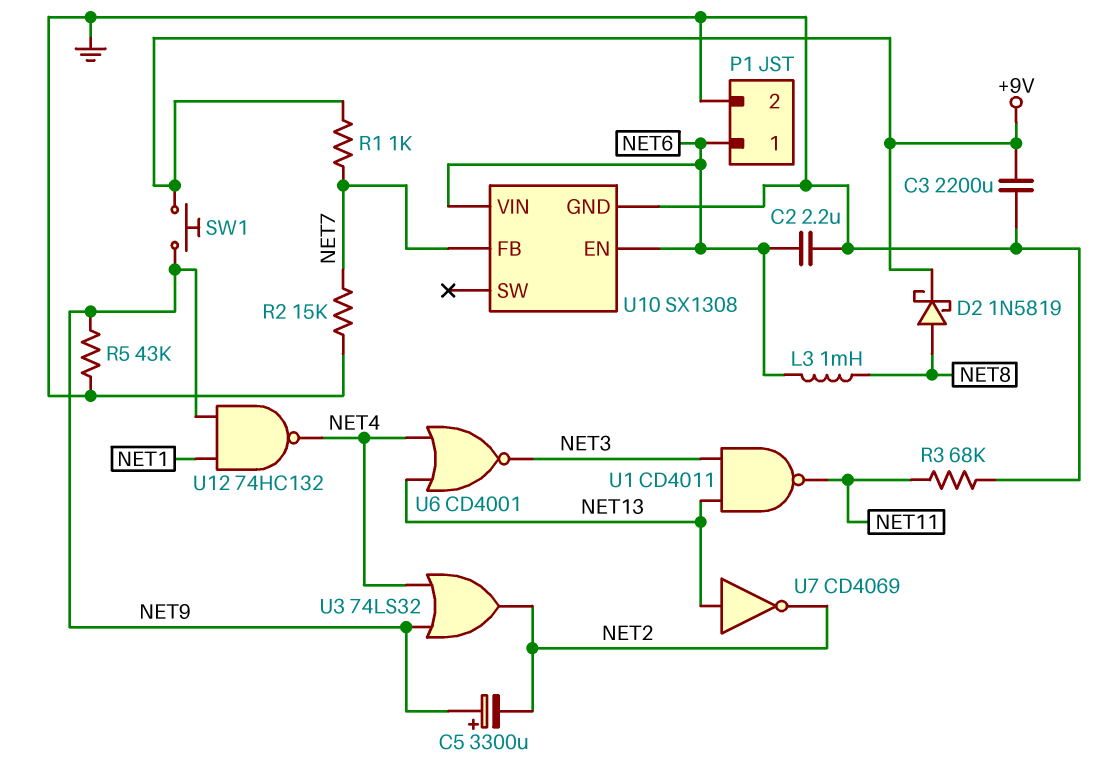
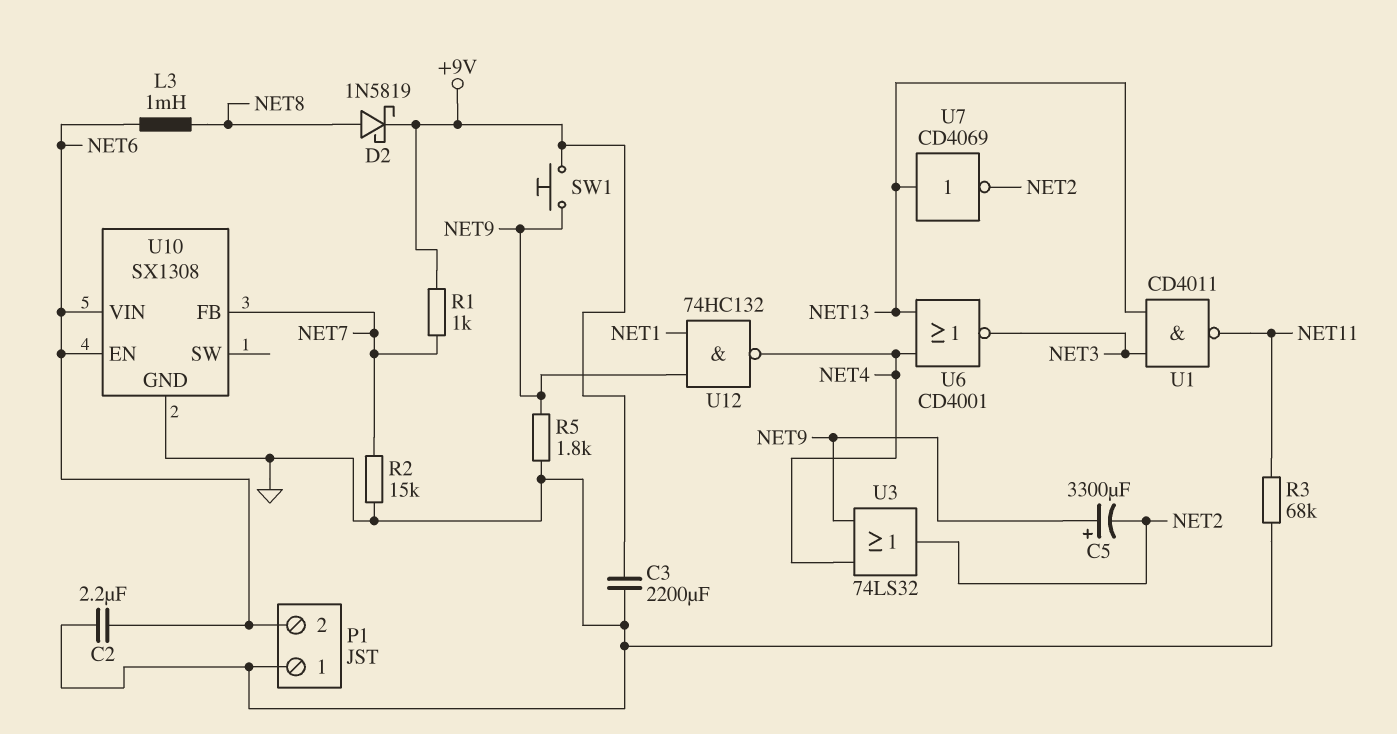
P1 pin 1: NET6 -> GND
P1 pin 2: GND -> NET6
R5: 43k (GND, NET9) -> 1.8k (GND, NET9)

